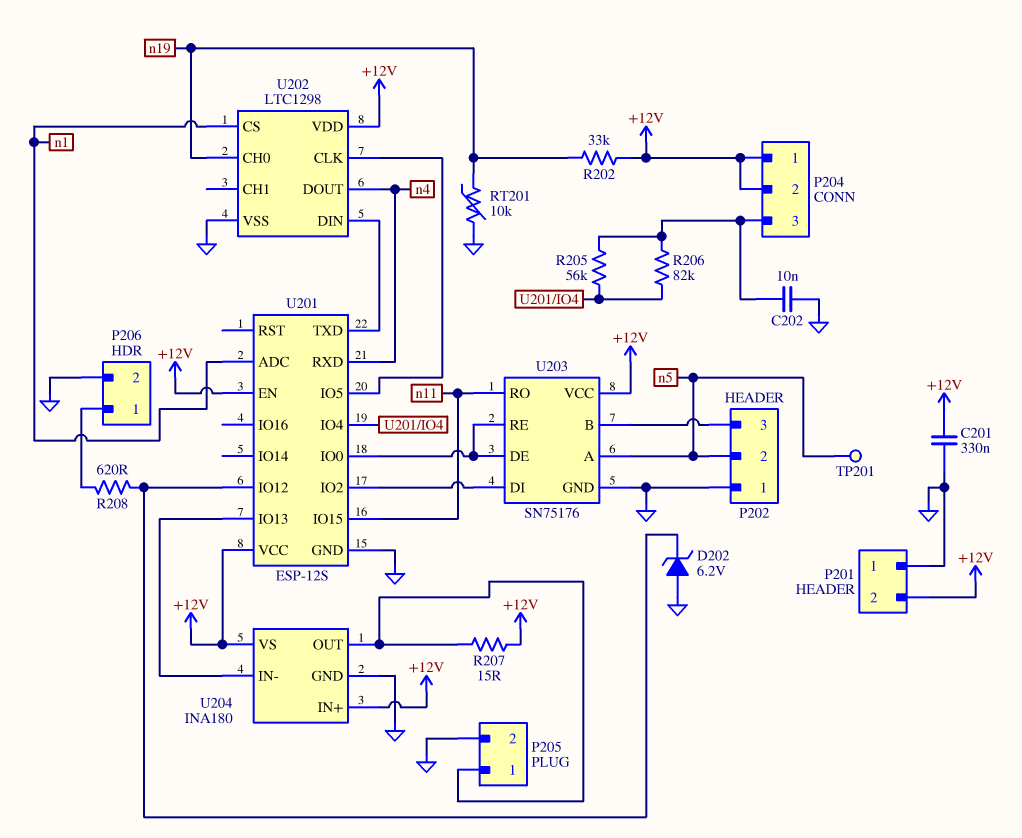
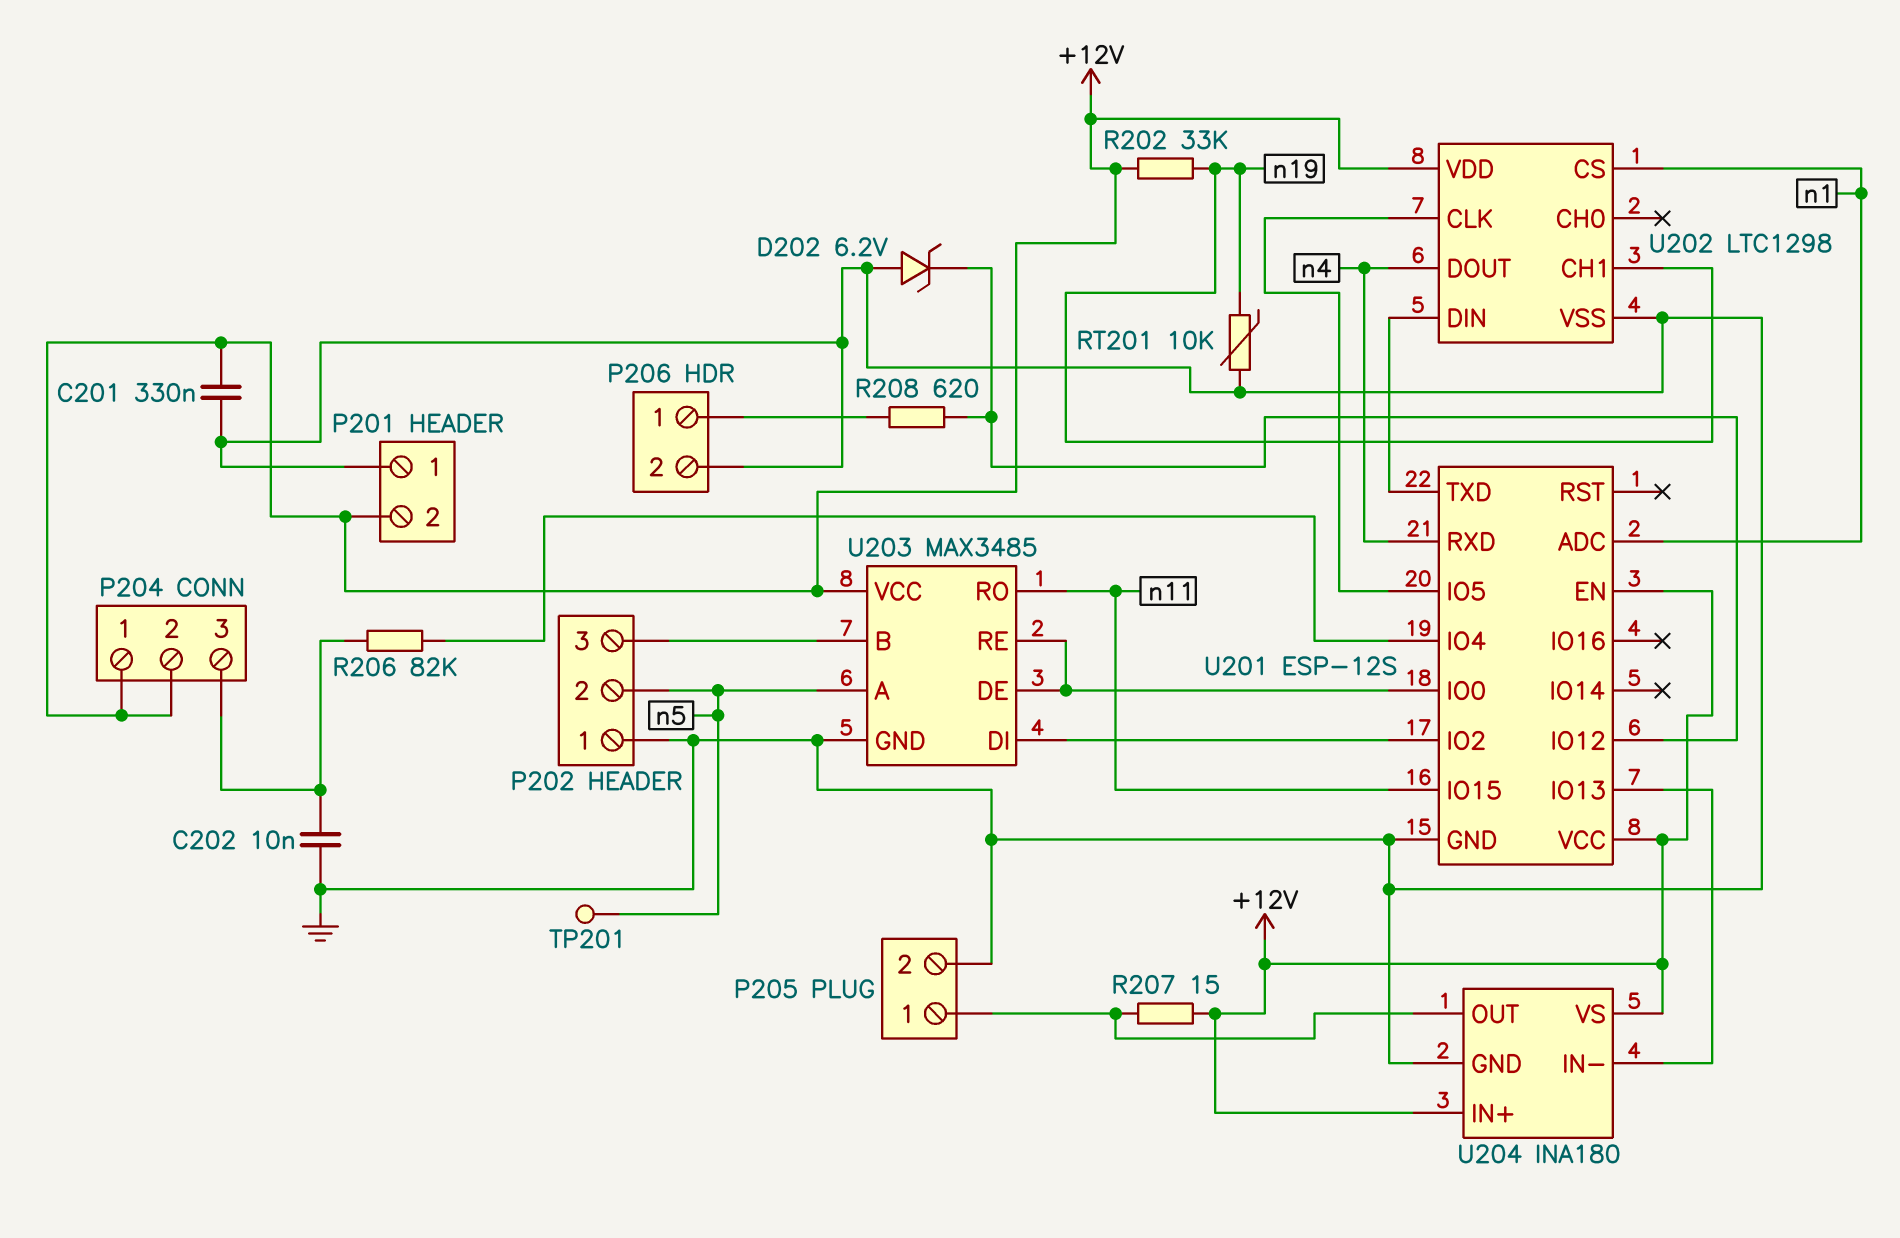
R205: 56k (P204/3, U201/IO4) -> none
U202 pin CH0: n19 -> none
U202 pin CH1: none -> n19
U203: SN75176 -> MAX3485

